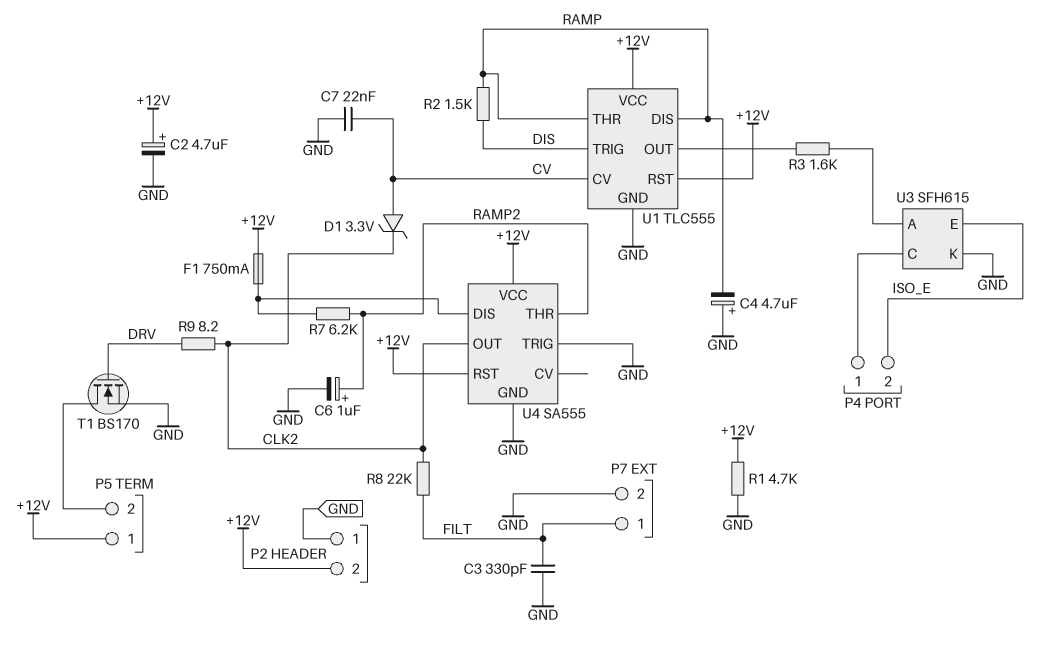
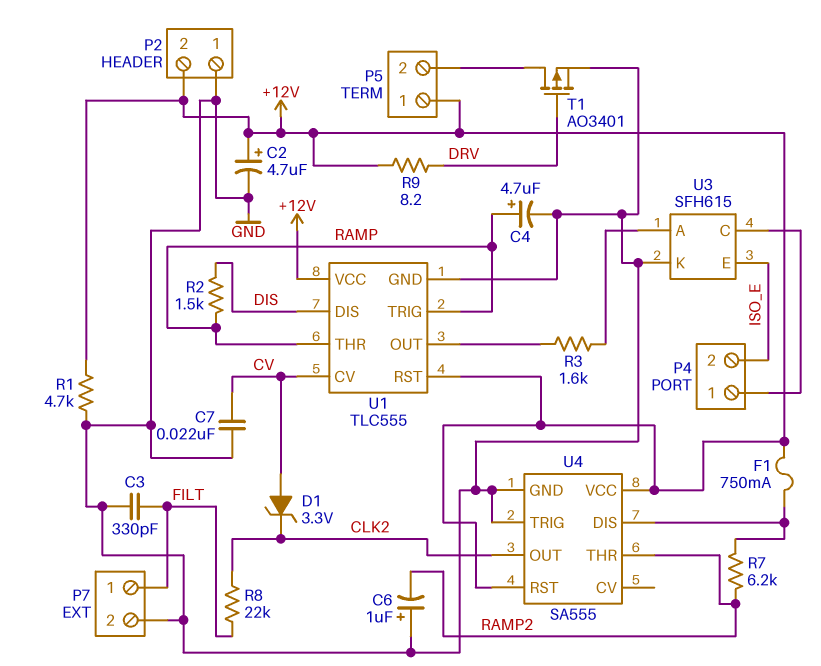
C4: 4.7uF (plus GND, minus RAMP) -> 4.7uF (plus RAMP, minus GND)
C6: 1uF (plus RAMP2, minus GND) -> 1uF (plus GND, minus RAMP2)
R9: 8.2 (CLK2, DRV) -> 8.2 (+12V, DRV)
T1: NMOS BS170 (G DRV, D P5/2, S GND) -> PMOS AO3401 (G DRV, D P5/2, S GND)
U1 pin DIS: RAMP -> DIS
U1 pin TRIG: DIS -> RAMP

